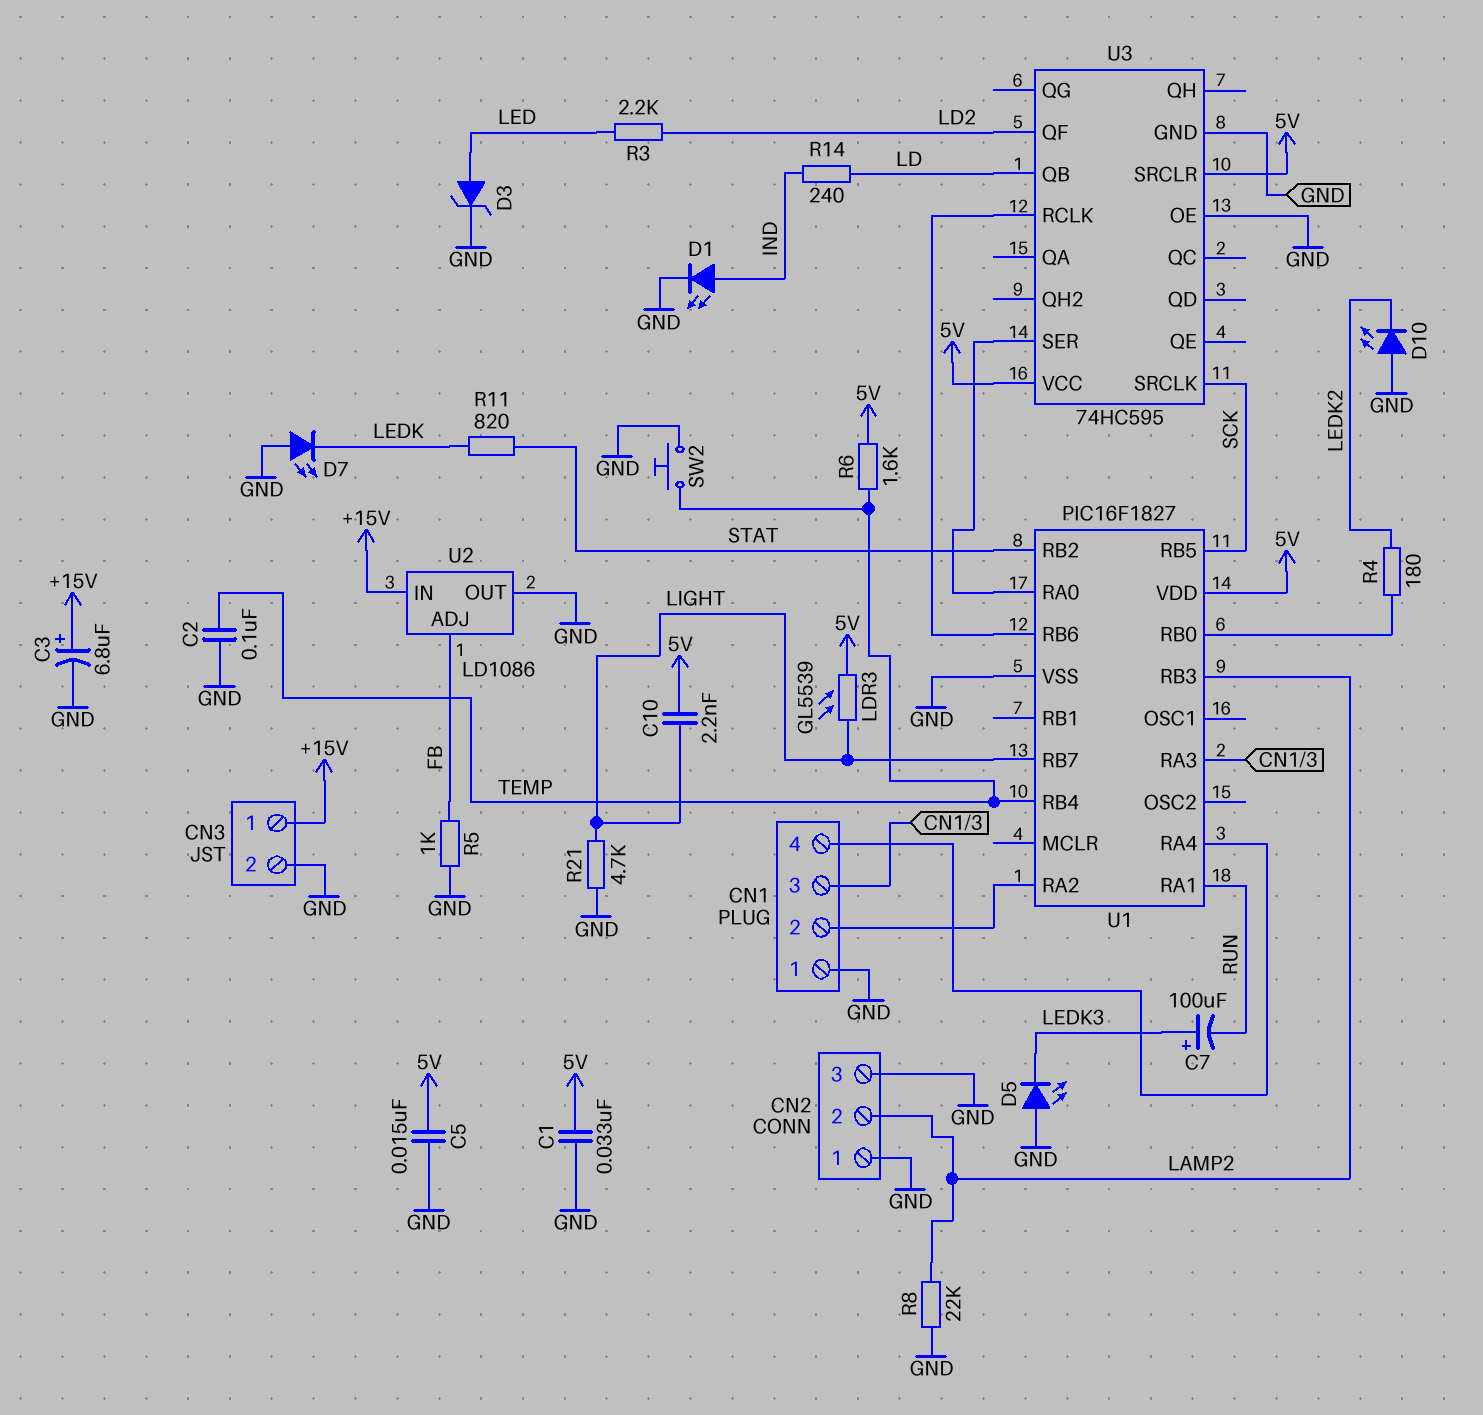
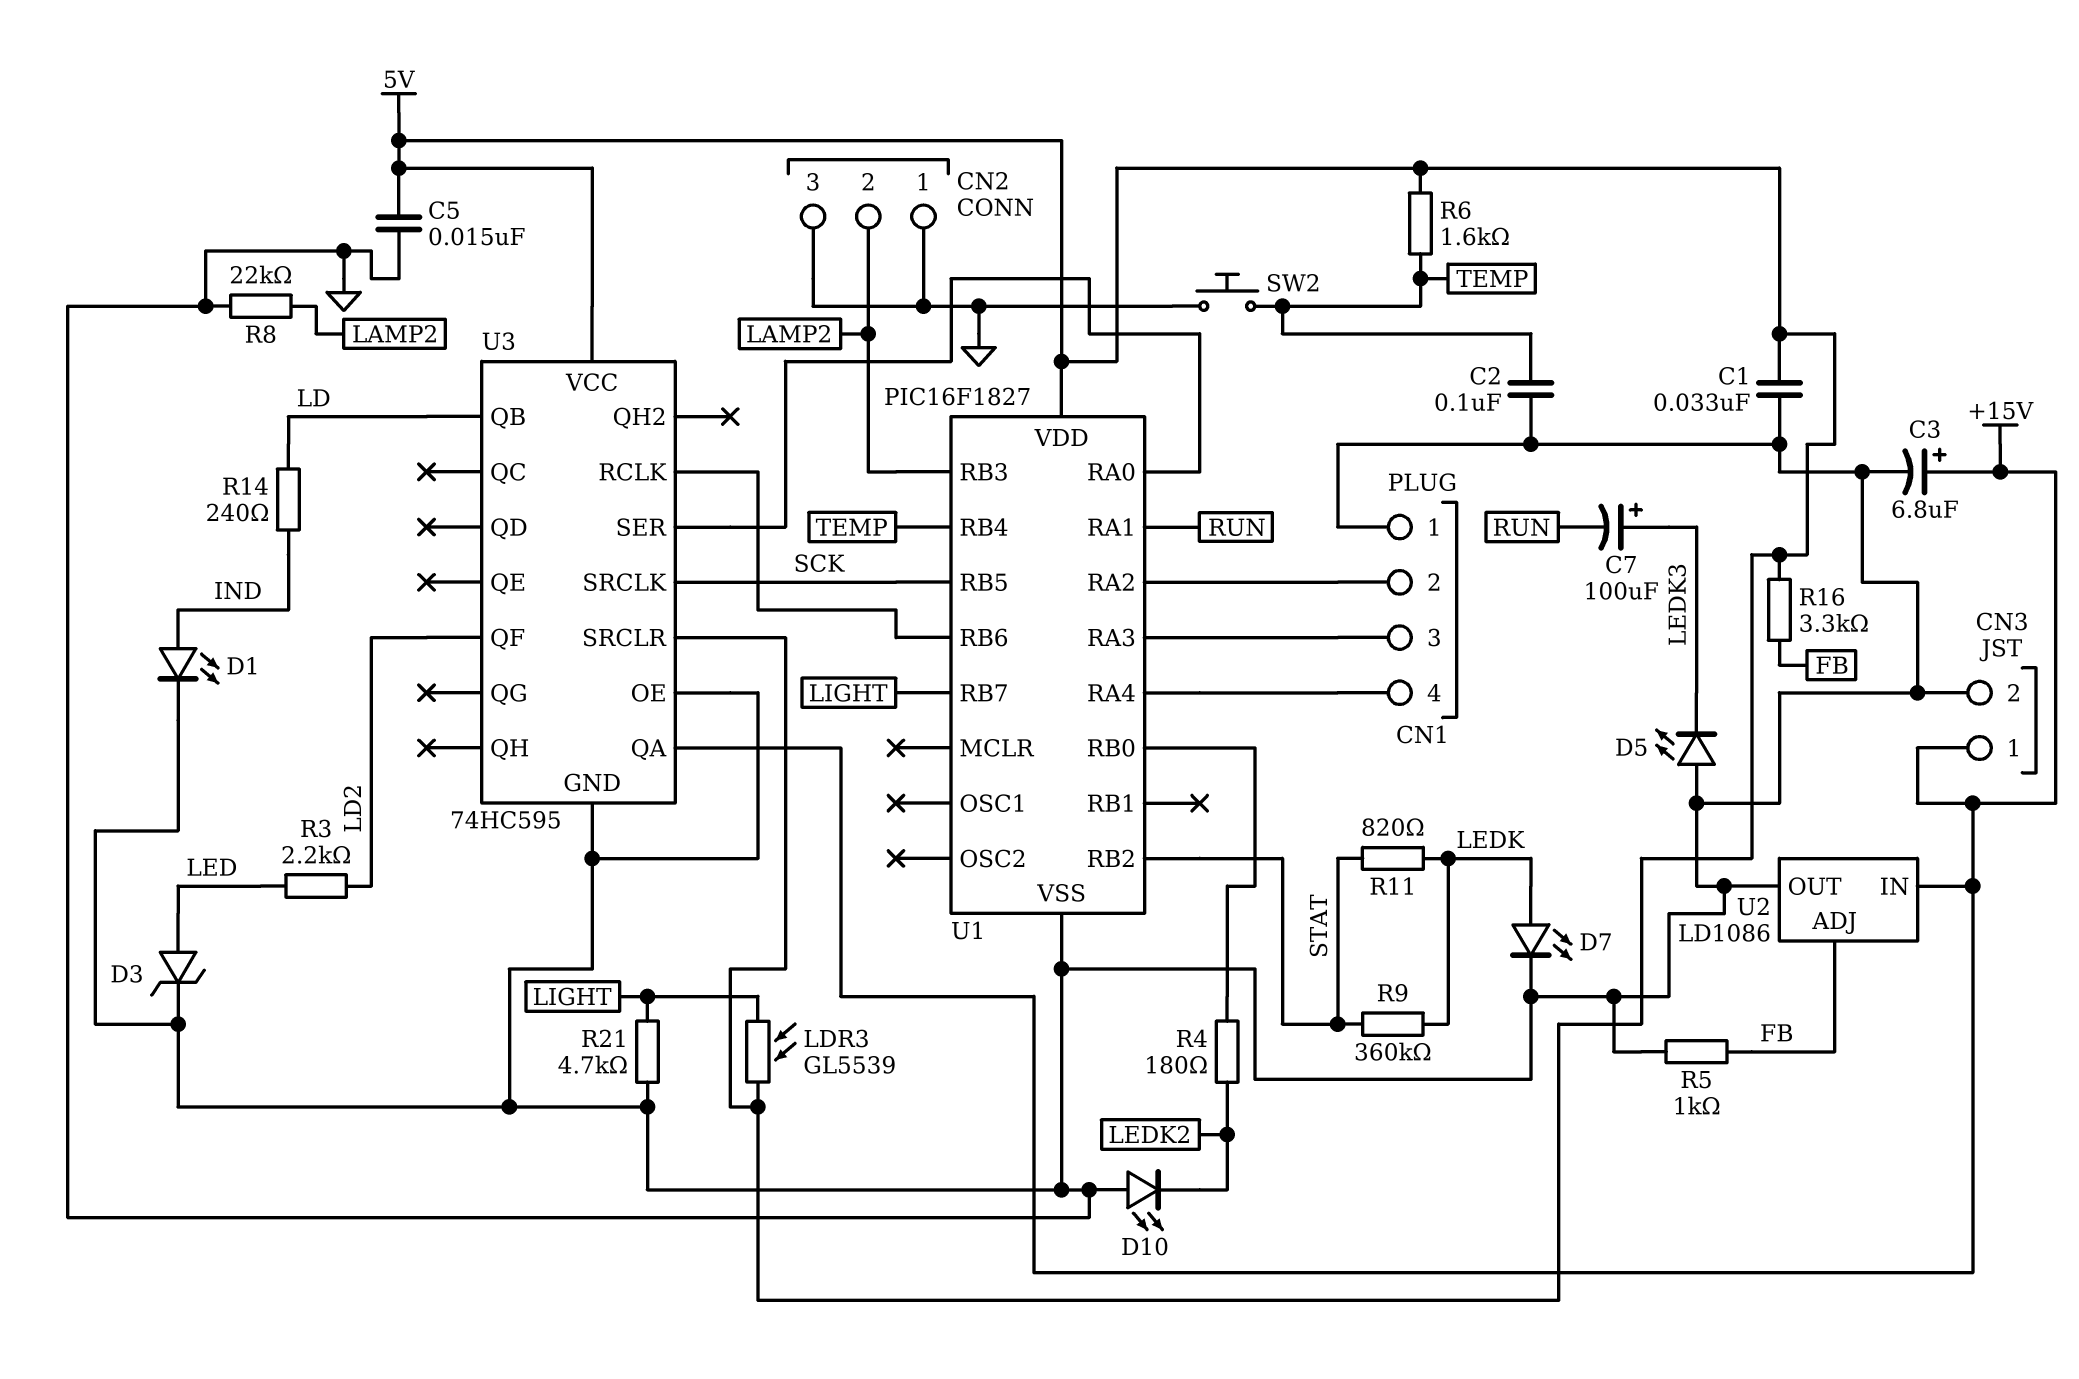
C10: 2.2nF (5V, LIGHT) -> none
D7: LED (A GND, K LEDK) -> LED (A LEDK, K GND)
R9: none -> 360k (LEDK, STAT)
R16: none -> 3.3k (5V, FB)
U3 pin QA: none -> +15V

